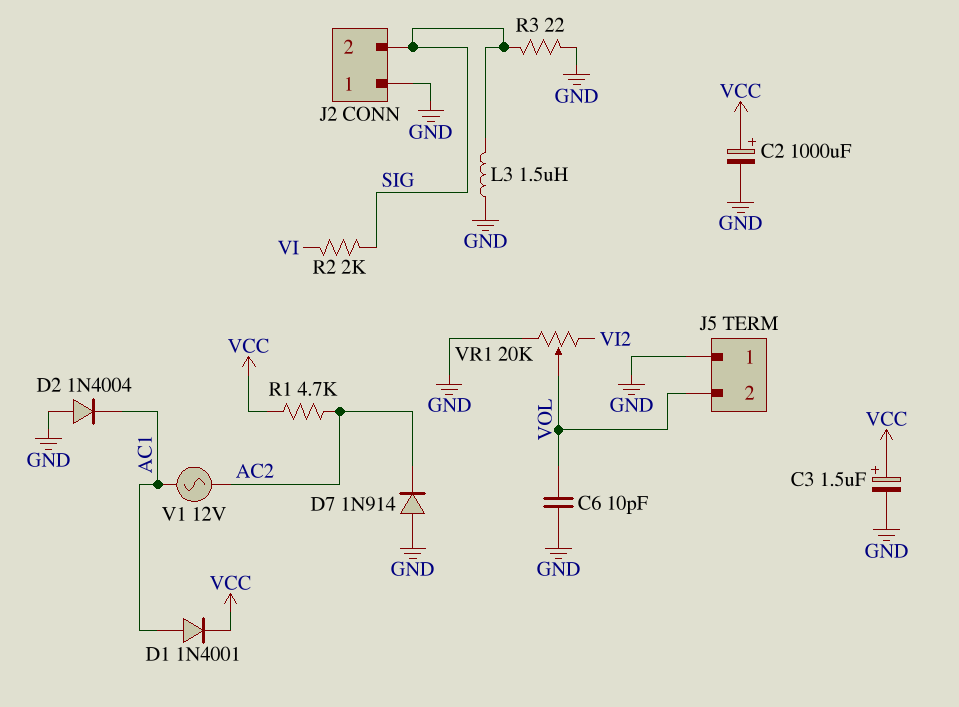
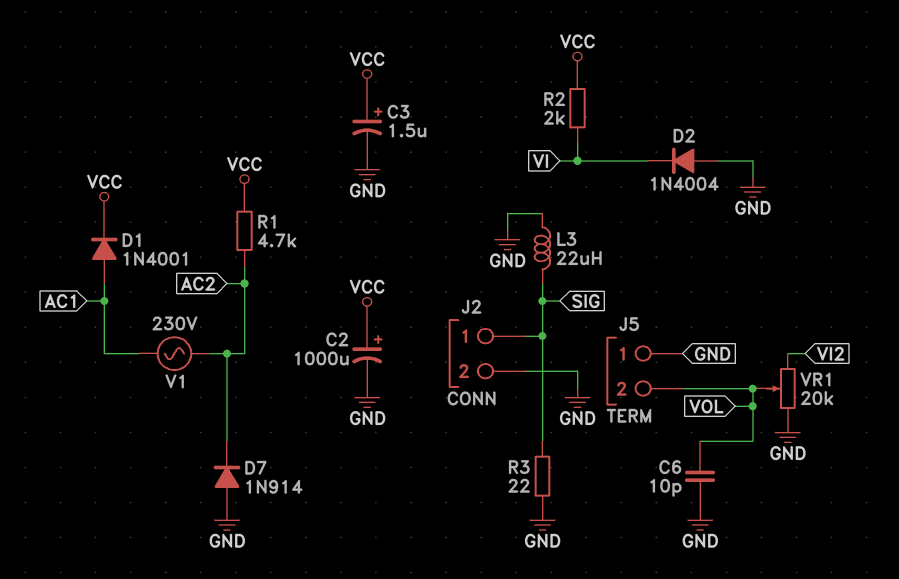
D2: diode 1N4004 (A GND, K AC1) -> diode 1N4004 (A GND, K VI)
J2 pin 1: GND -> SIG
J2 pin 2: SIG -> GND
L3: 1.5uH (GND, SIG) -> 22uH (GND, SIG)
R2: 2k (SIG, VI) -> 2k (VCC, VI)
V1: AC 12V (AC1, AC2) -> AC 230V (AC1, AC2)

